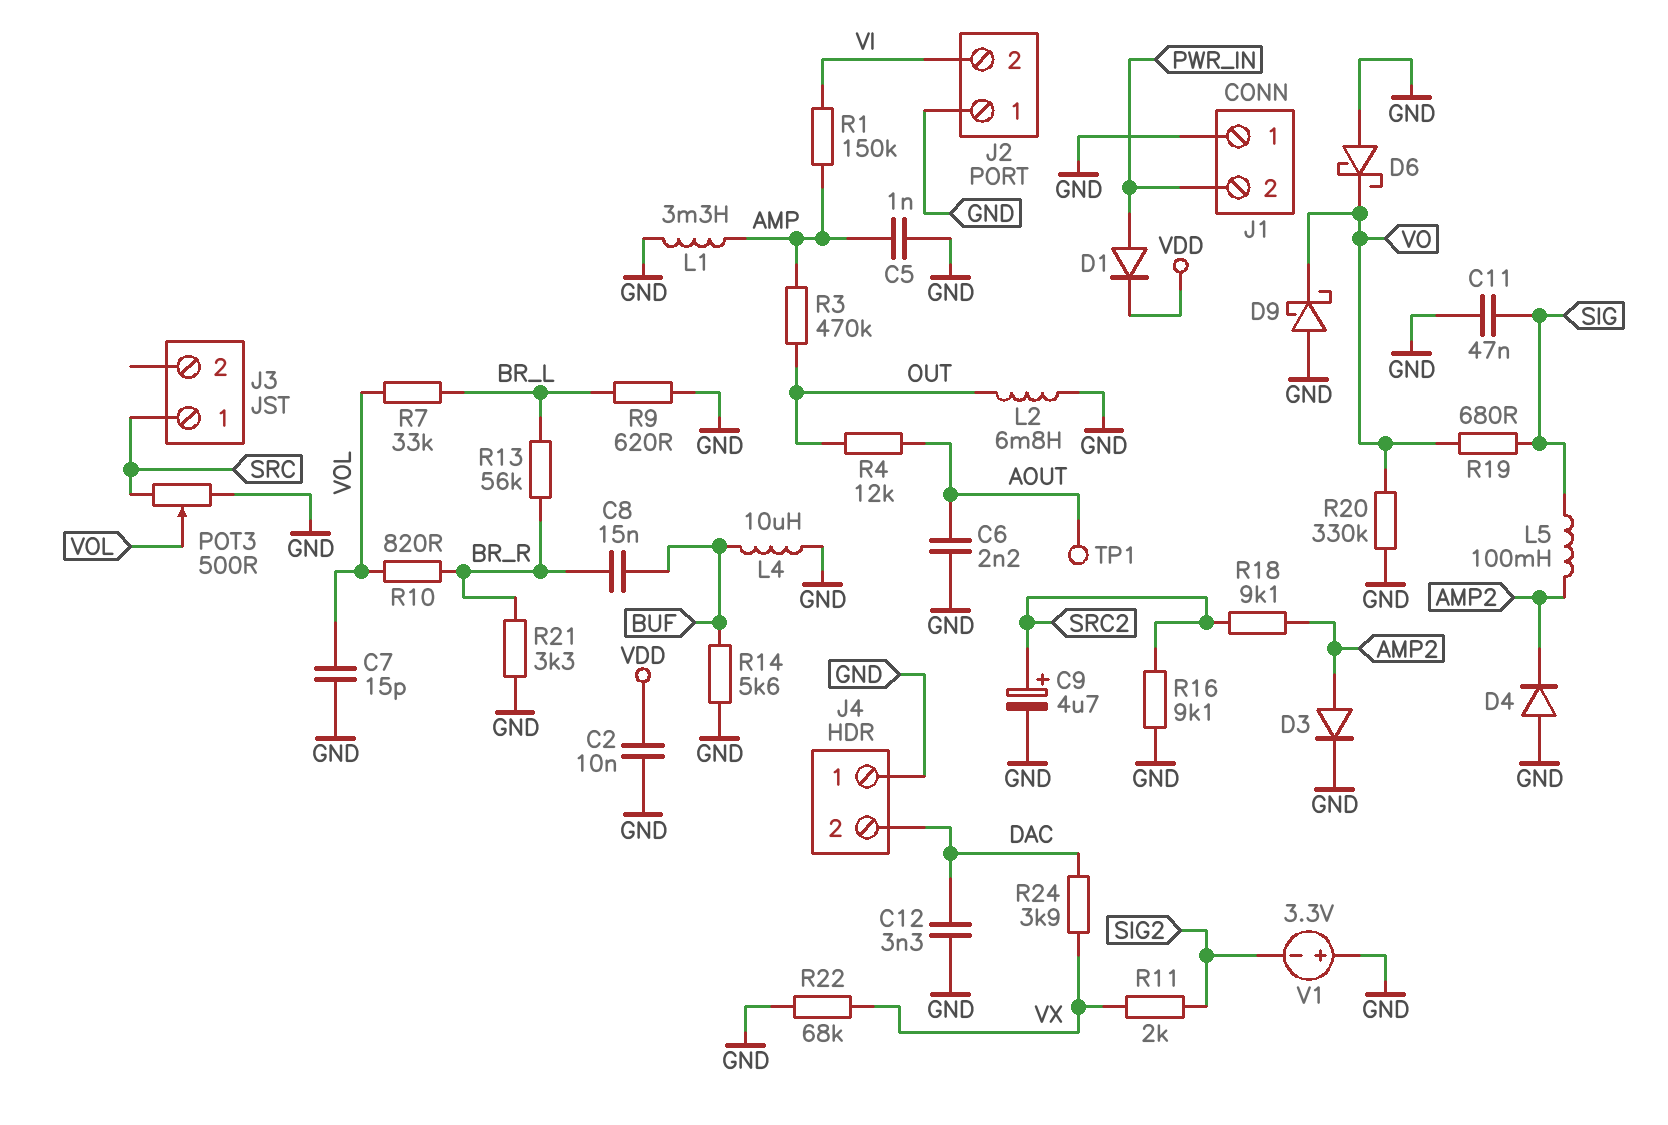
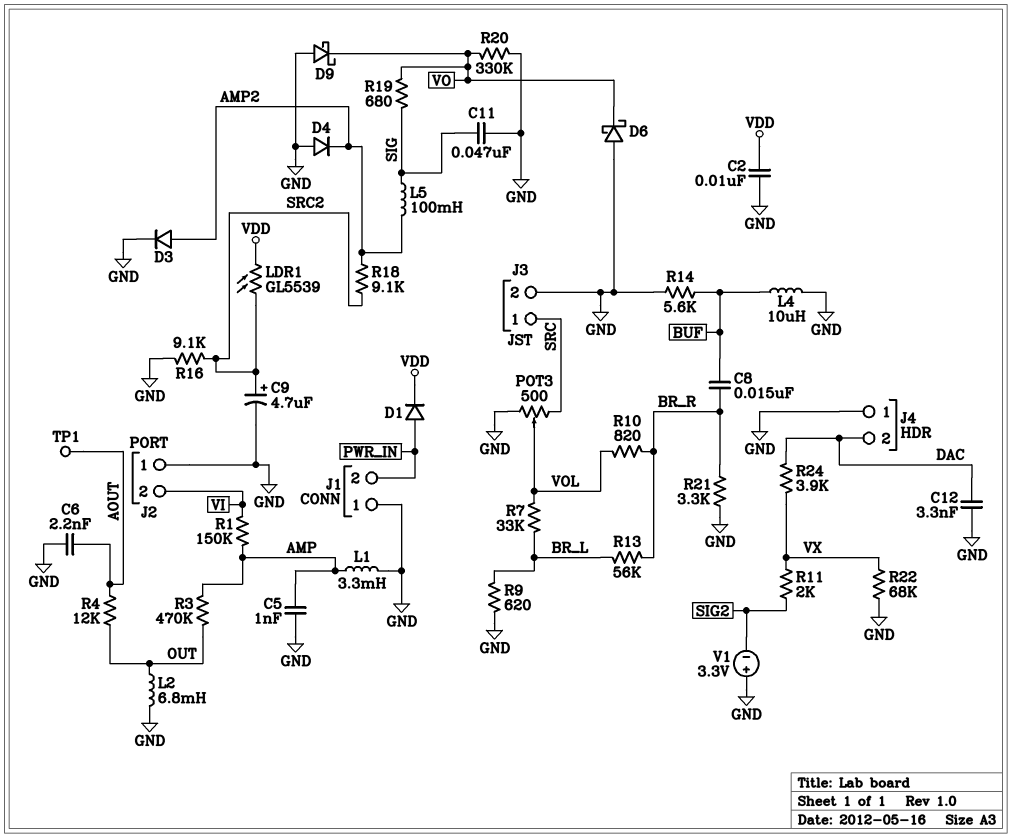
C7: 15pF (GND, VOL) -> none
J3 pin 2: none -> GND
LDR1: none -> GL5539 (SRC2, VDD)

